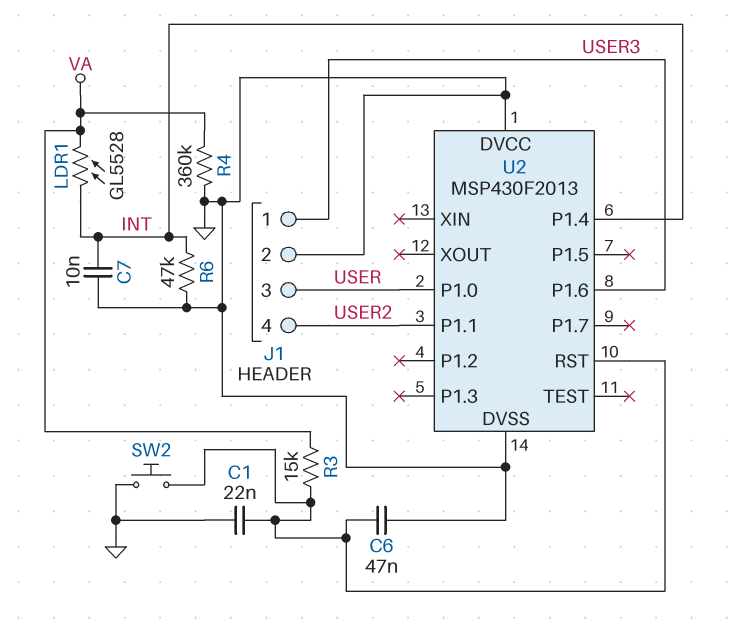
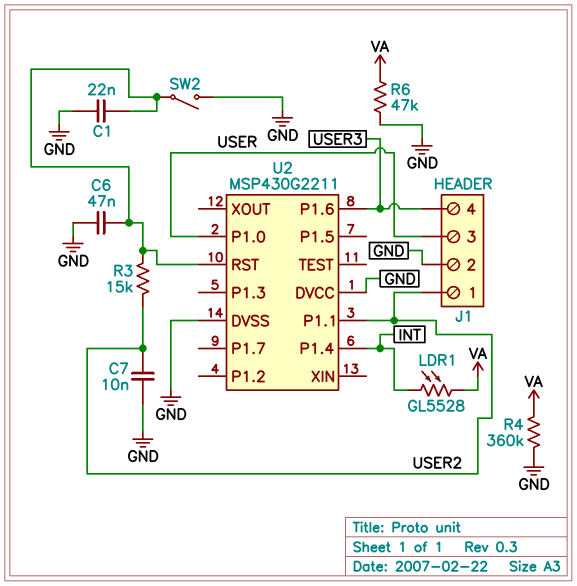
C7: 10nF (GND, INT) -> 10nF (GND, USER2)
J1 pin 1: USER3 -> USER2
J1 pin 4: USER2 -> USER3
R3: 15k (U2/RST, VA) -> 15k (U2/RST, USER2)
R6: 47k (GND, INT) -> 47k (GND, VA)
SW2: button (GND, U2/RST) -> switch (GND, U2/RST)
U2: MSP430F2013 -> MSP430G2211

